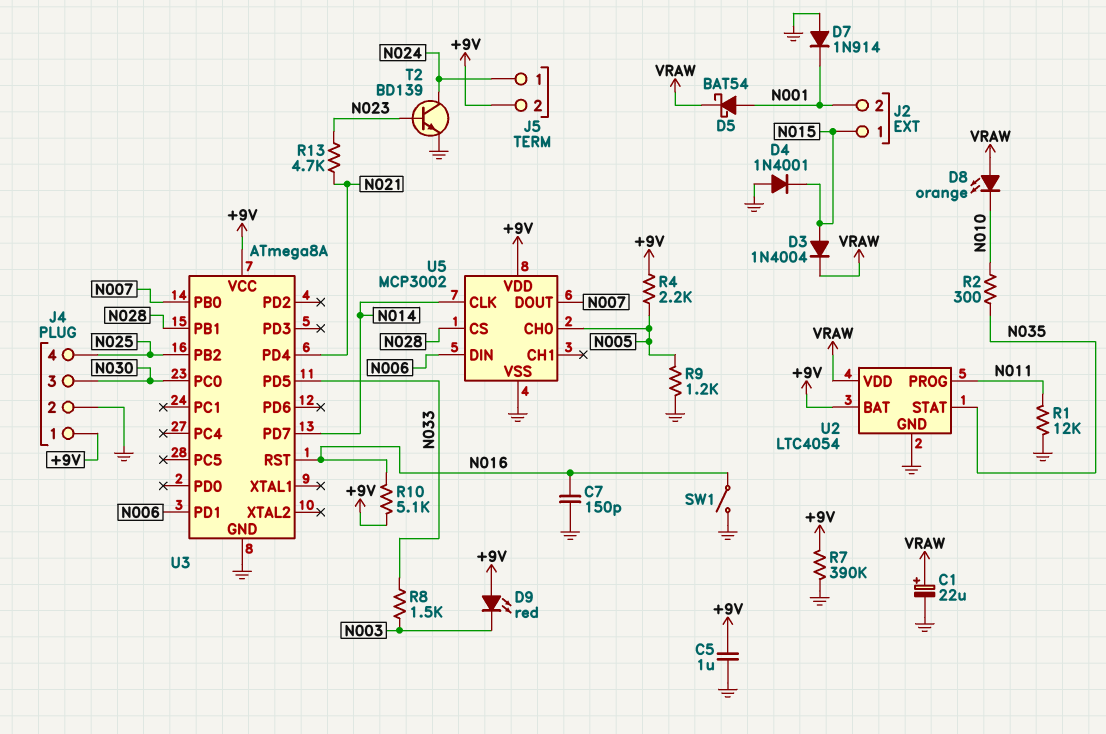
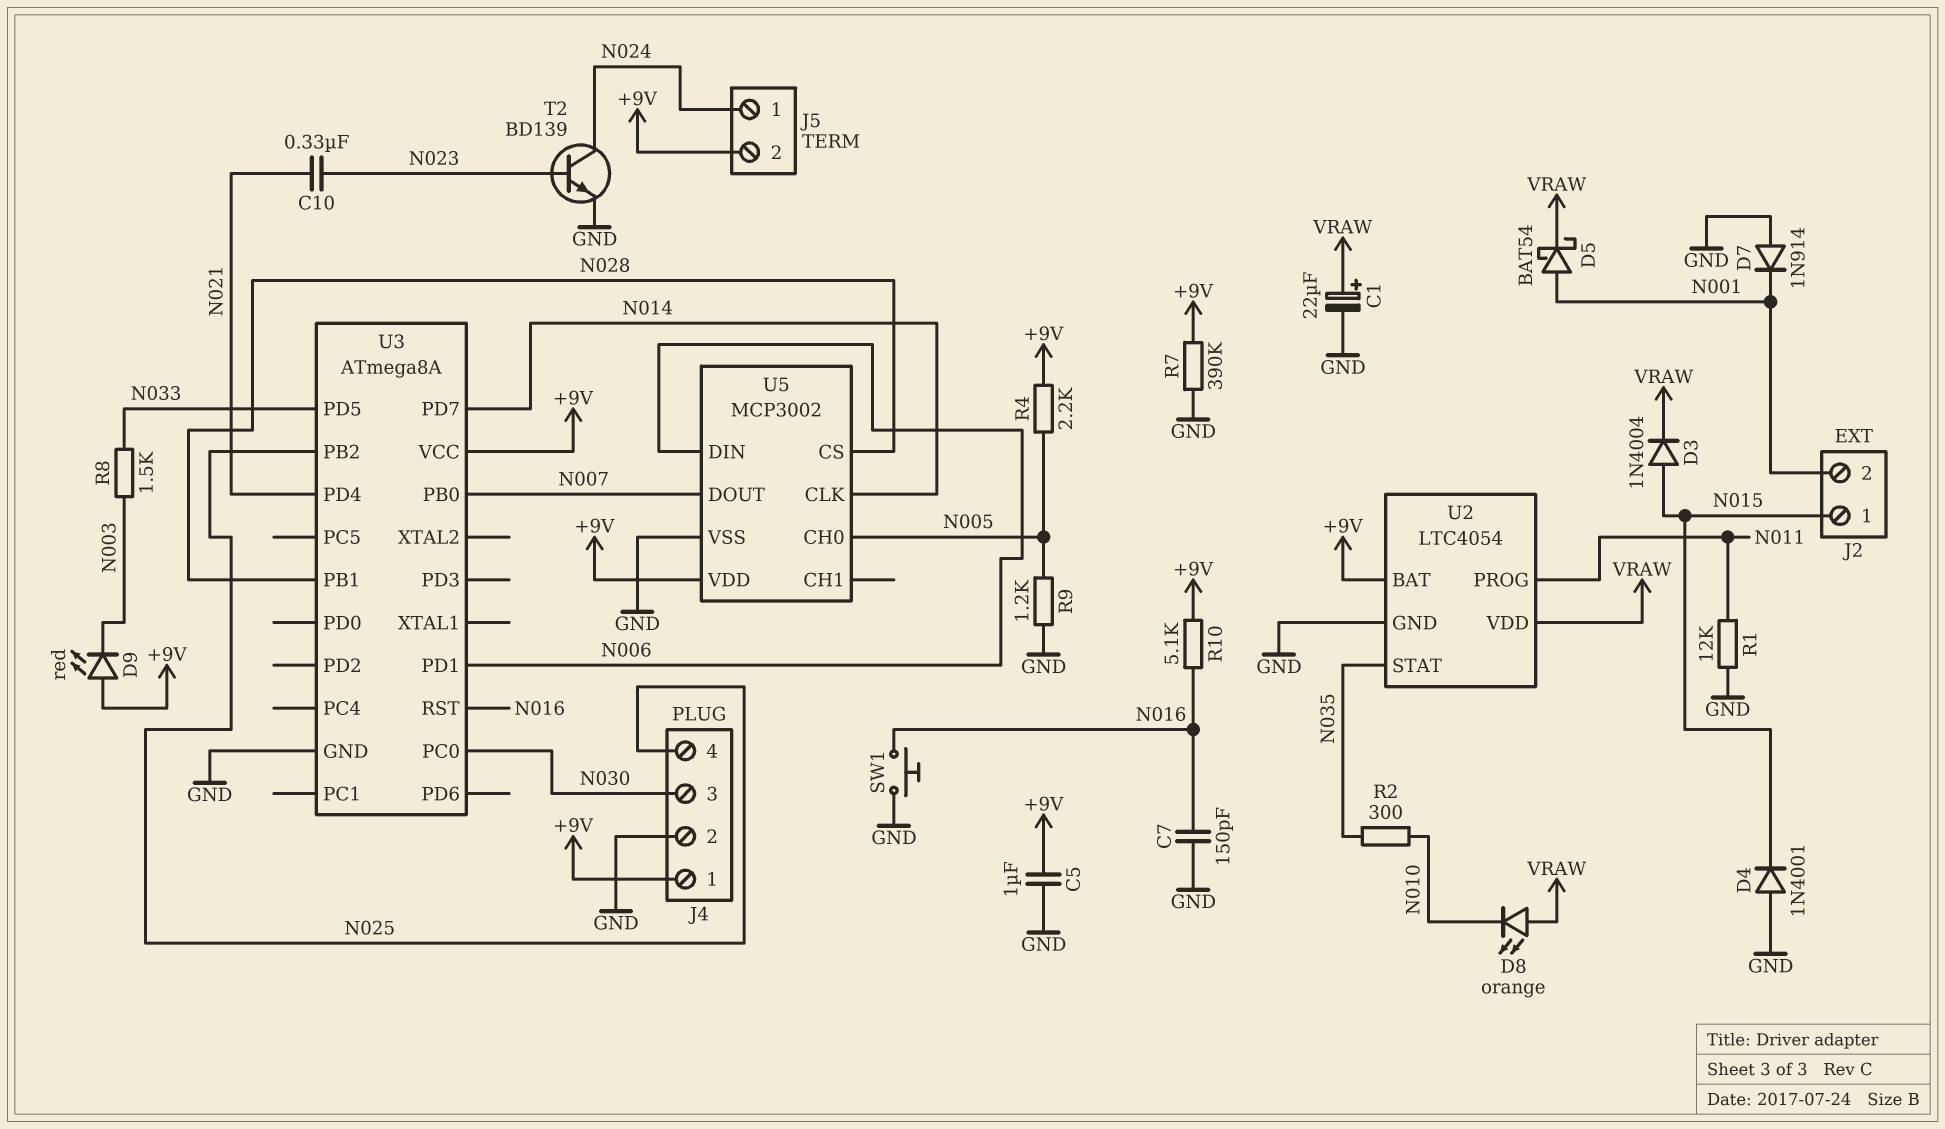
C10: none -> 330nF (N021, N023)
R13: 4.7k (N021, N023) -> none
SW1: switch (GND, N016) -> button (GND, N016)

